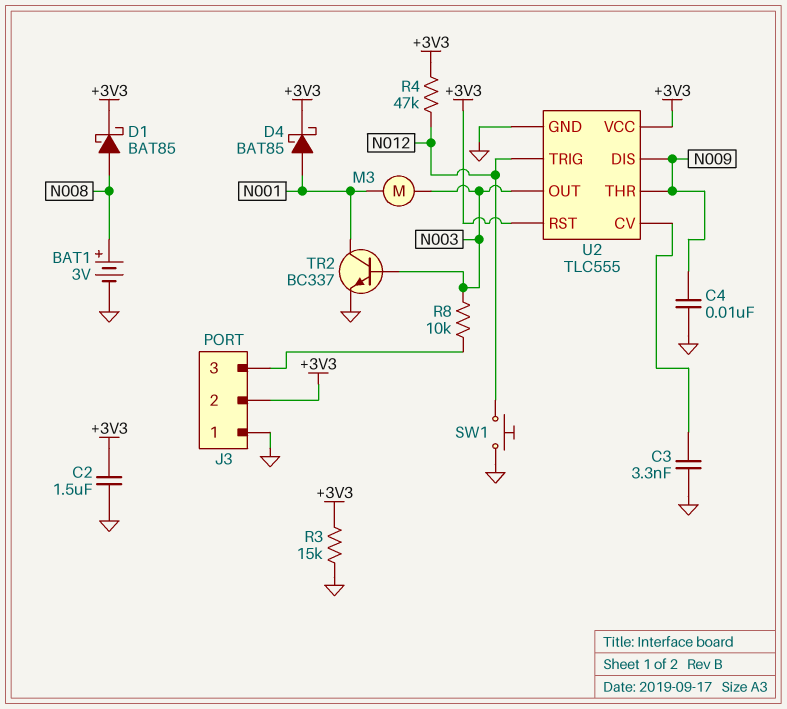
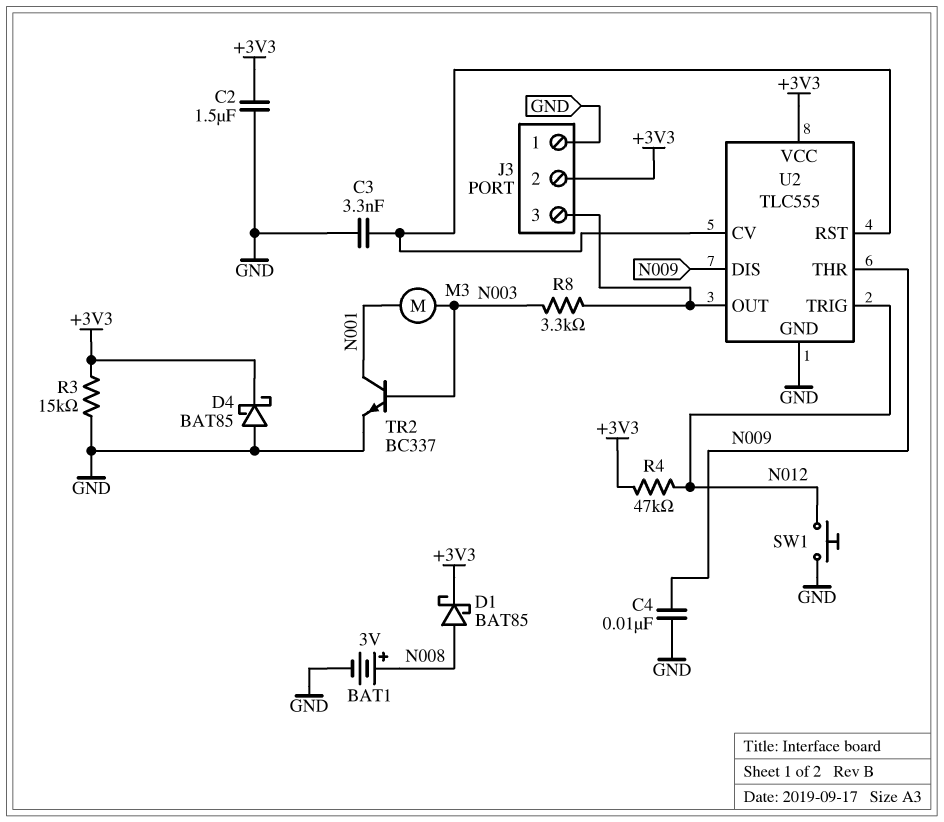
D4: schottky BAT85 (A N001, K +3V3) -> schottky BAT85 (A GND, K +3V3)
R8: 10k (J3/3, N003) -> 3.3k (J3/3, N003)
U2 pin OUT: N003 -> J3/3
U2 pin RST: +3V3 -> U2/CV

